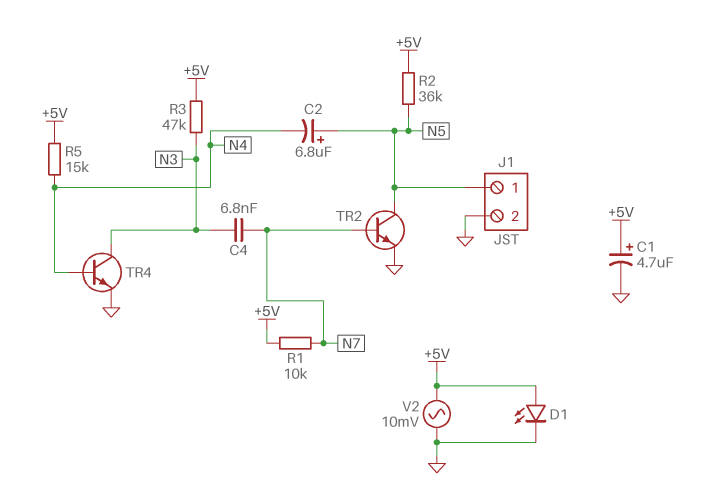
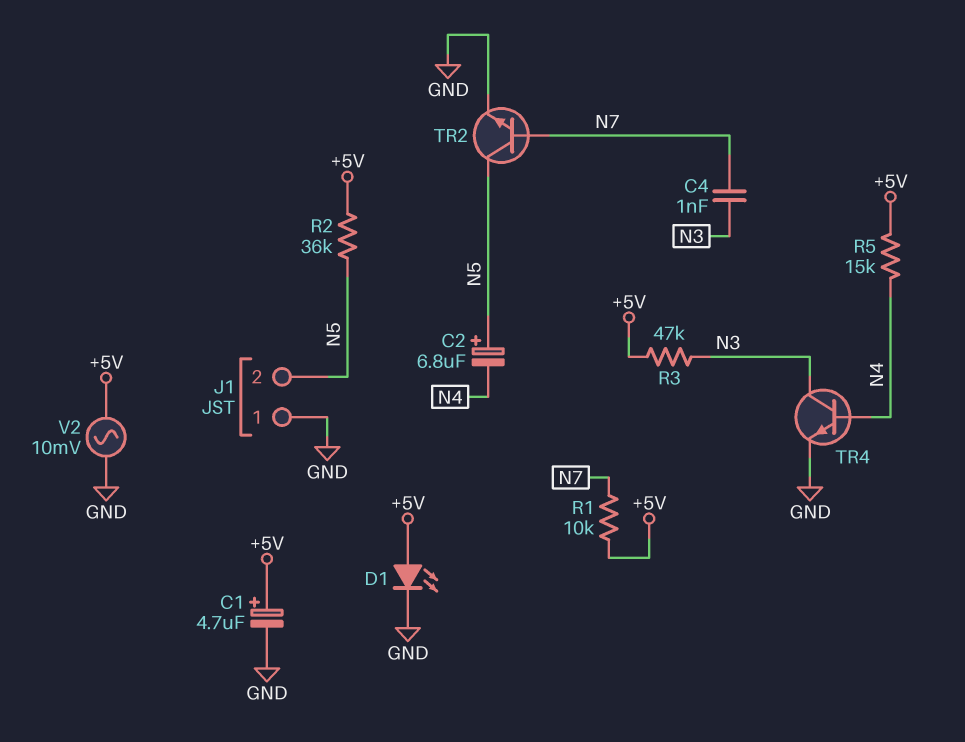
C4: 6.8nF (N3, N7) -> 1nF (N3, N7)
J1 pin 1: N5 -> GND
J1 pin 2: GND -> N5

